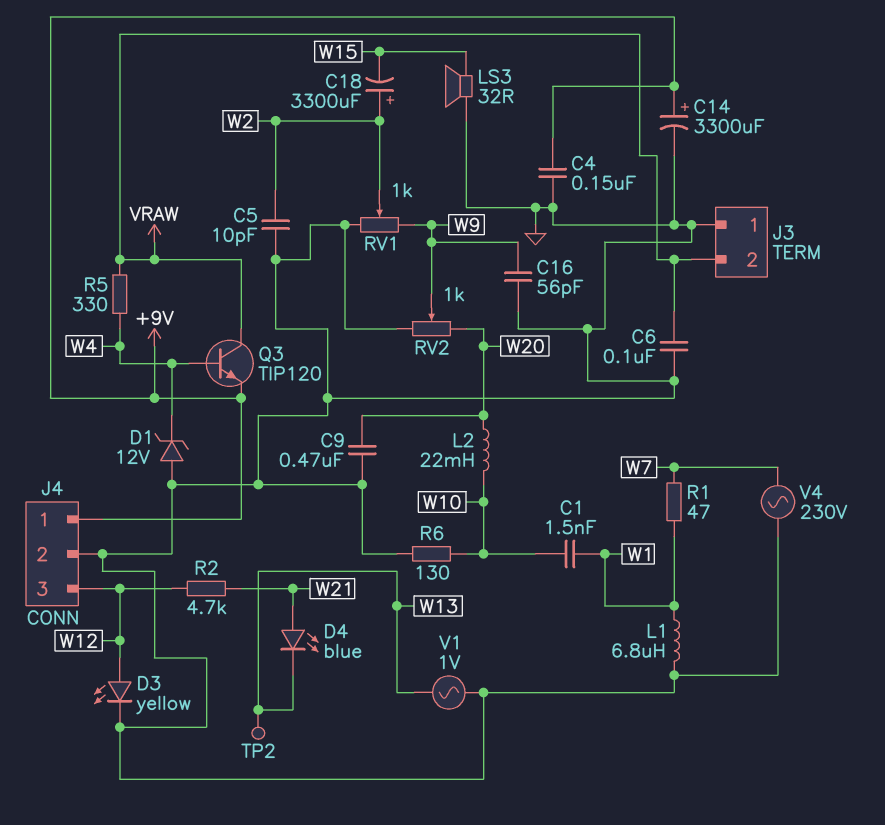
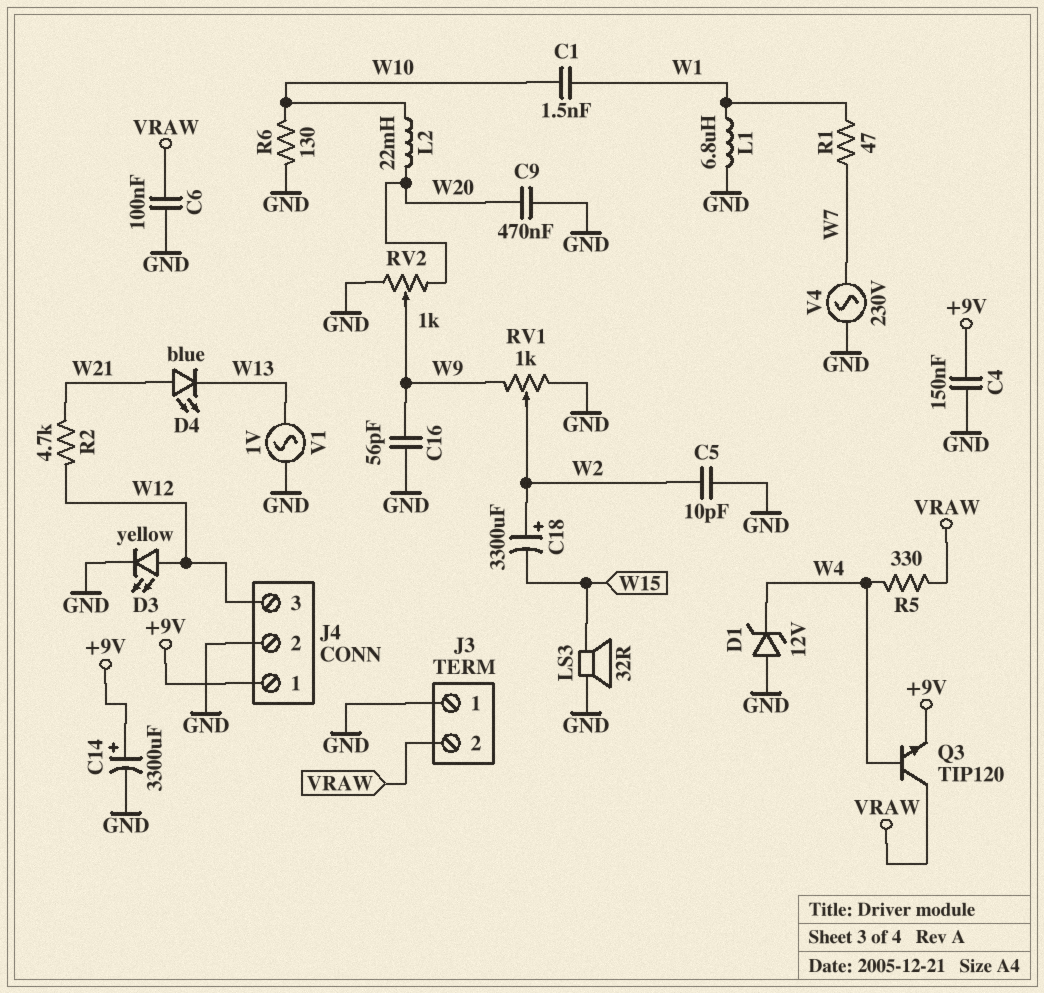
TP2: test point (W13) -> none

